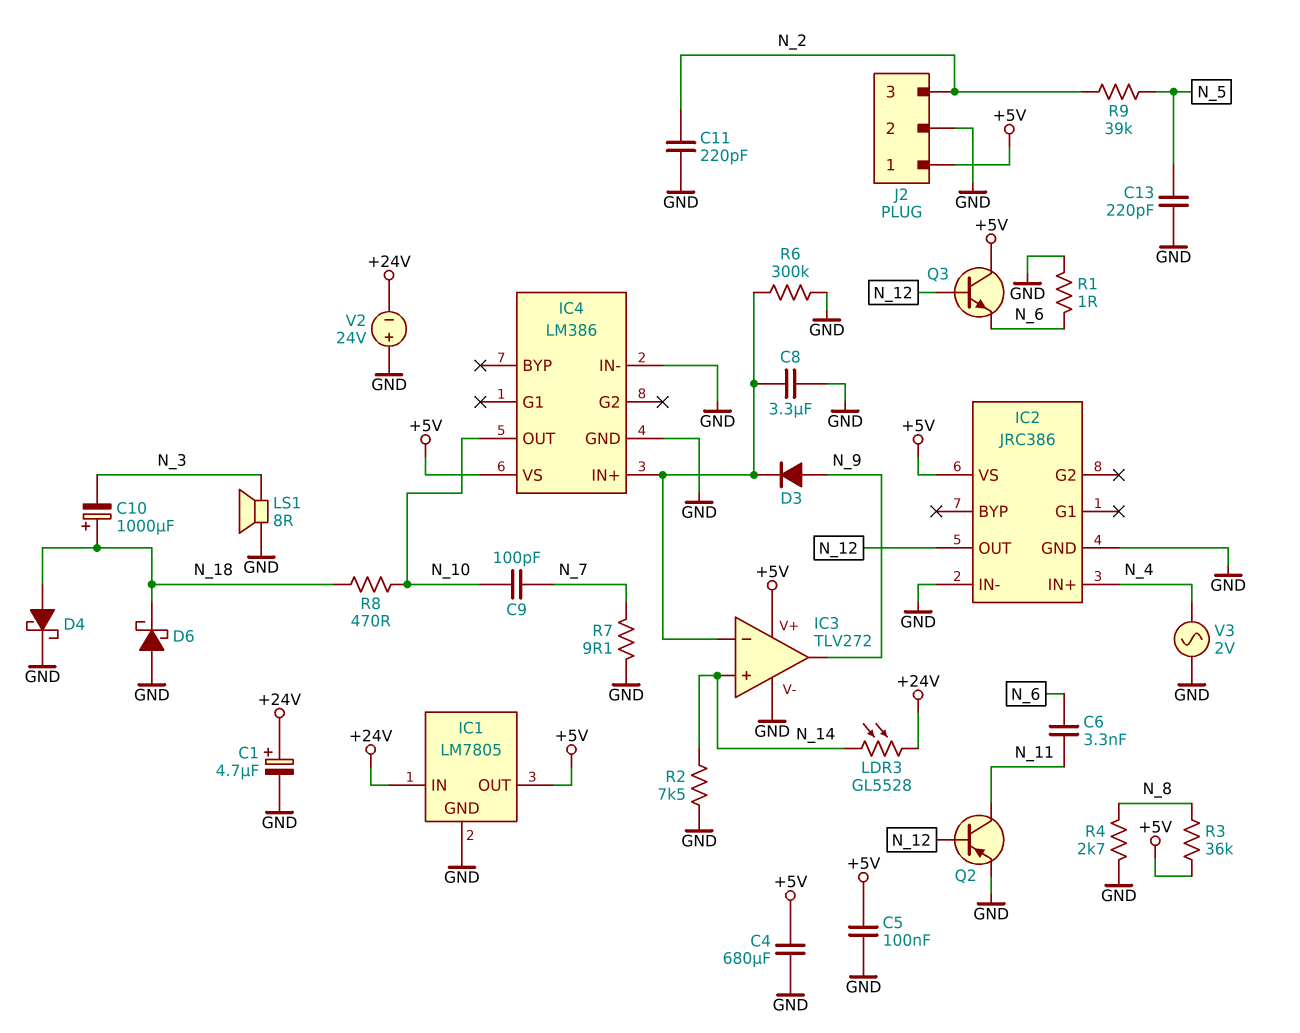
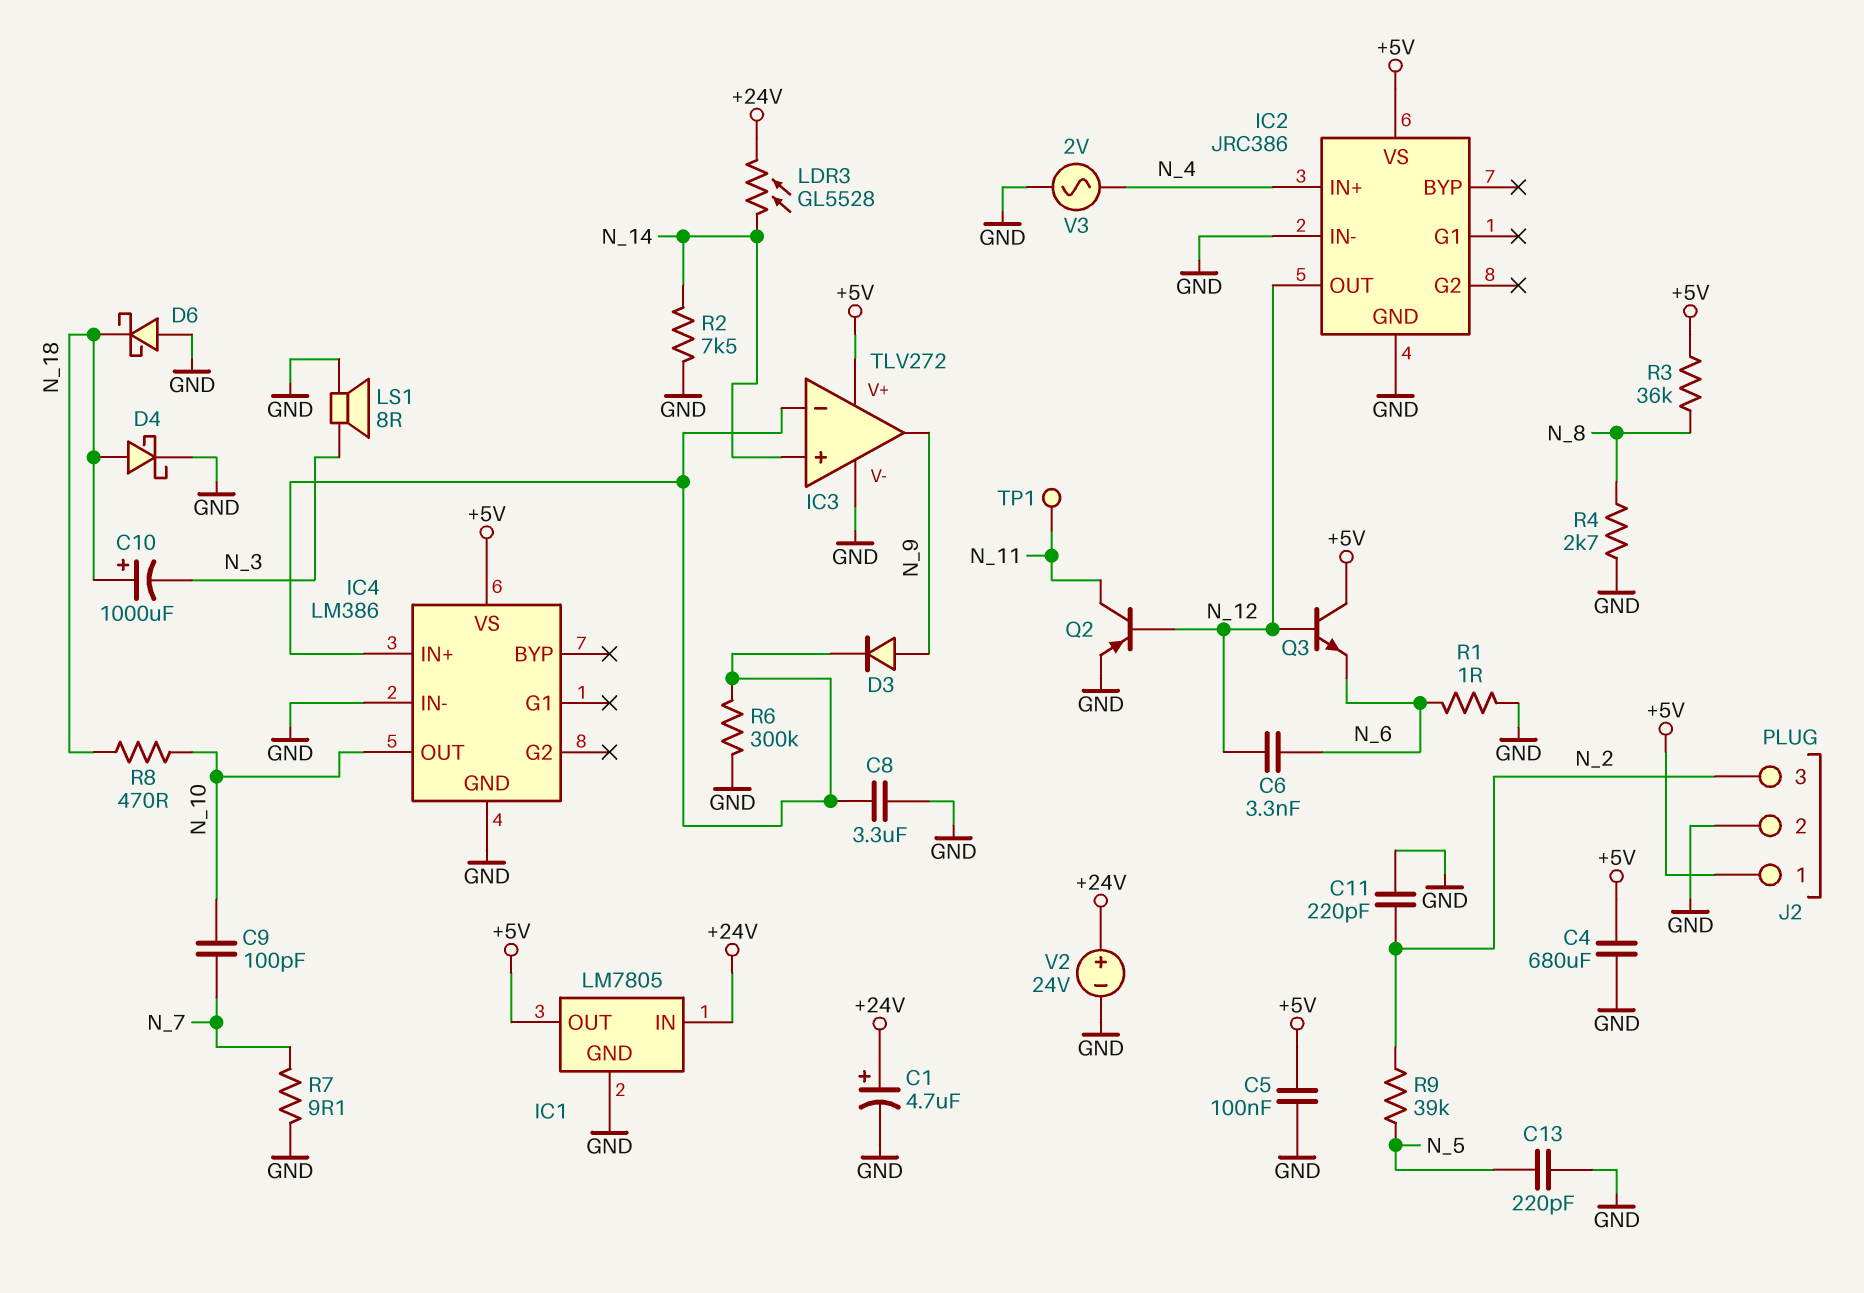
C6: 3.3nF (N_6, N_11) -> 3.3nF (N_6, N_12)
TP1: none -> test point (N_11)
V2: 24V (plus GND, minus +24V) -> 24V (plus +24V, minus GND)

